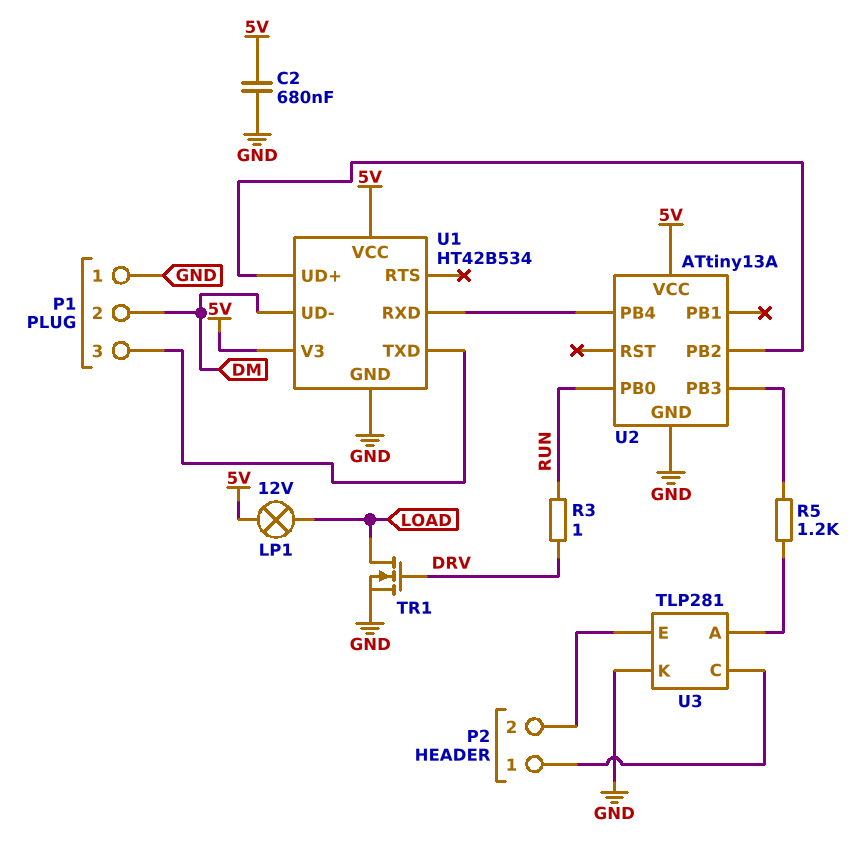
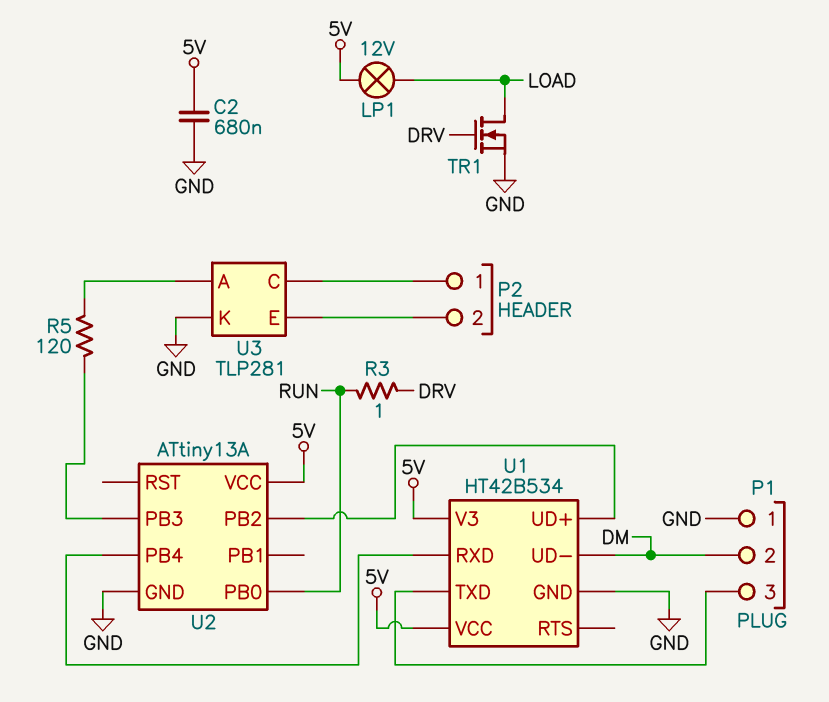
R5: 1.2k (U2/PB3, U3/A) -> 120 (U2/PB3, U3/A)

